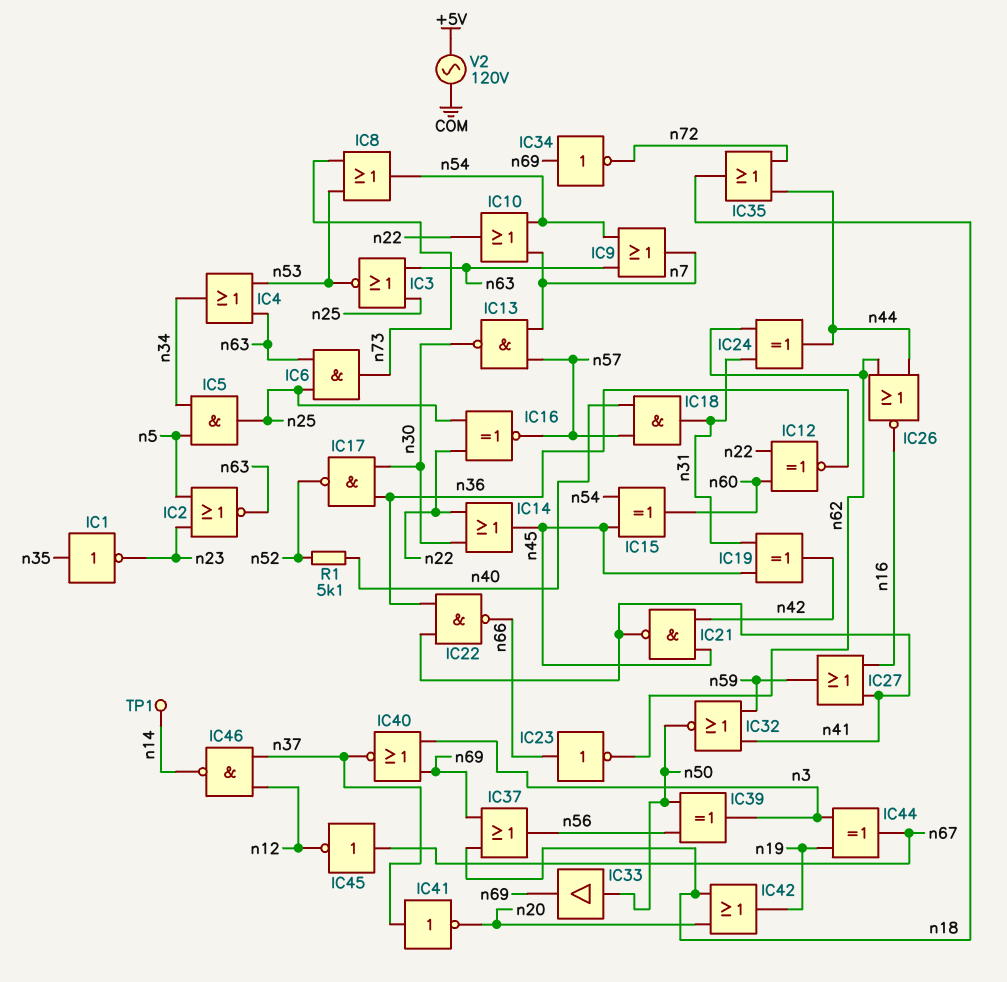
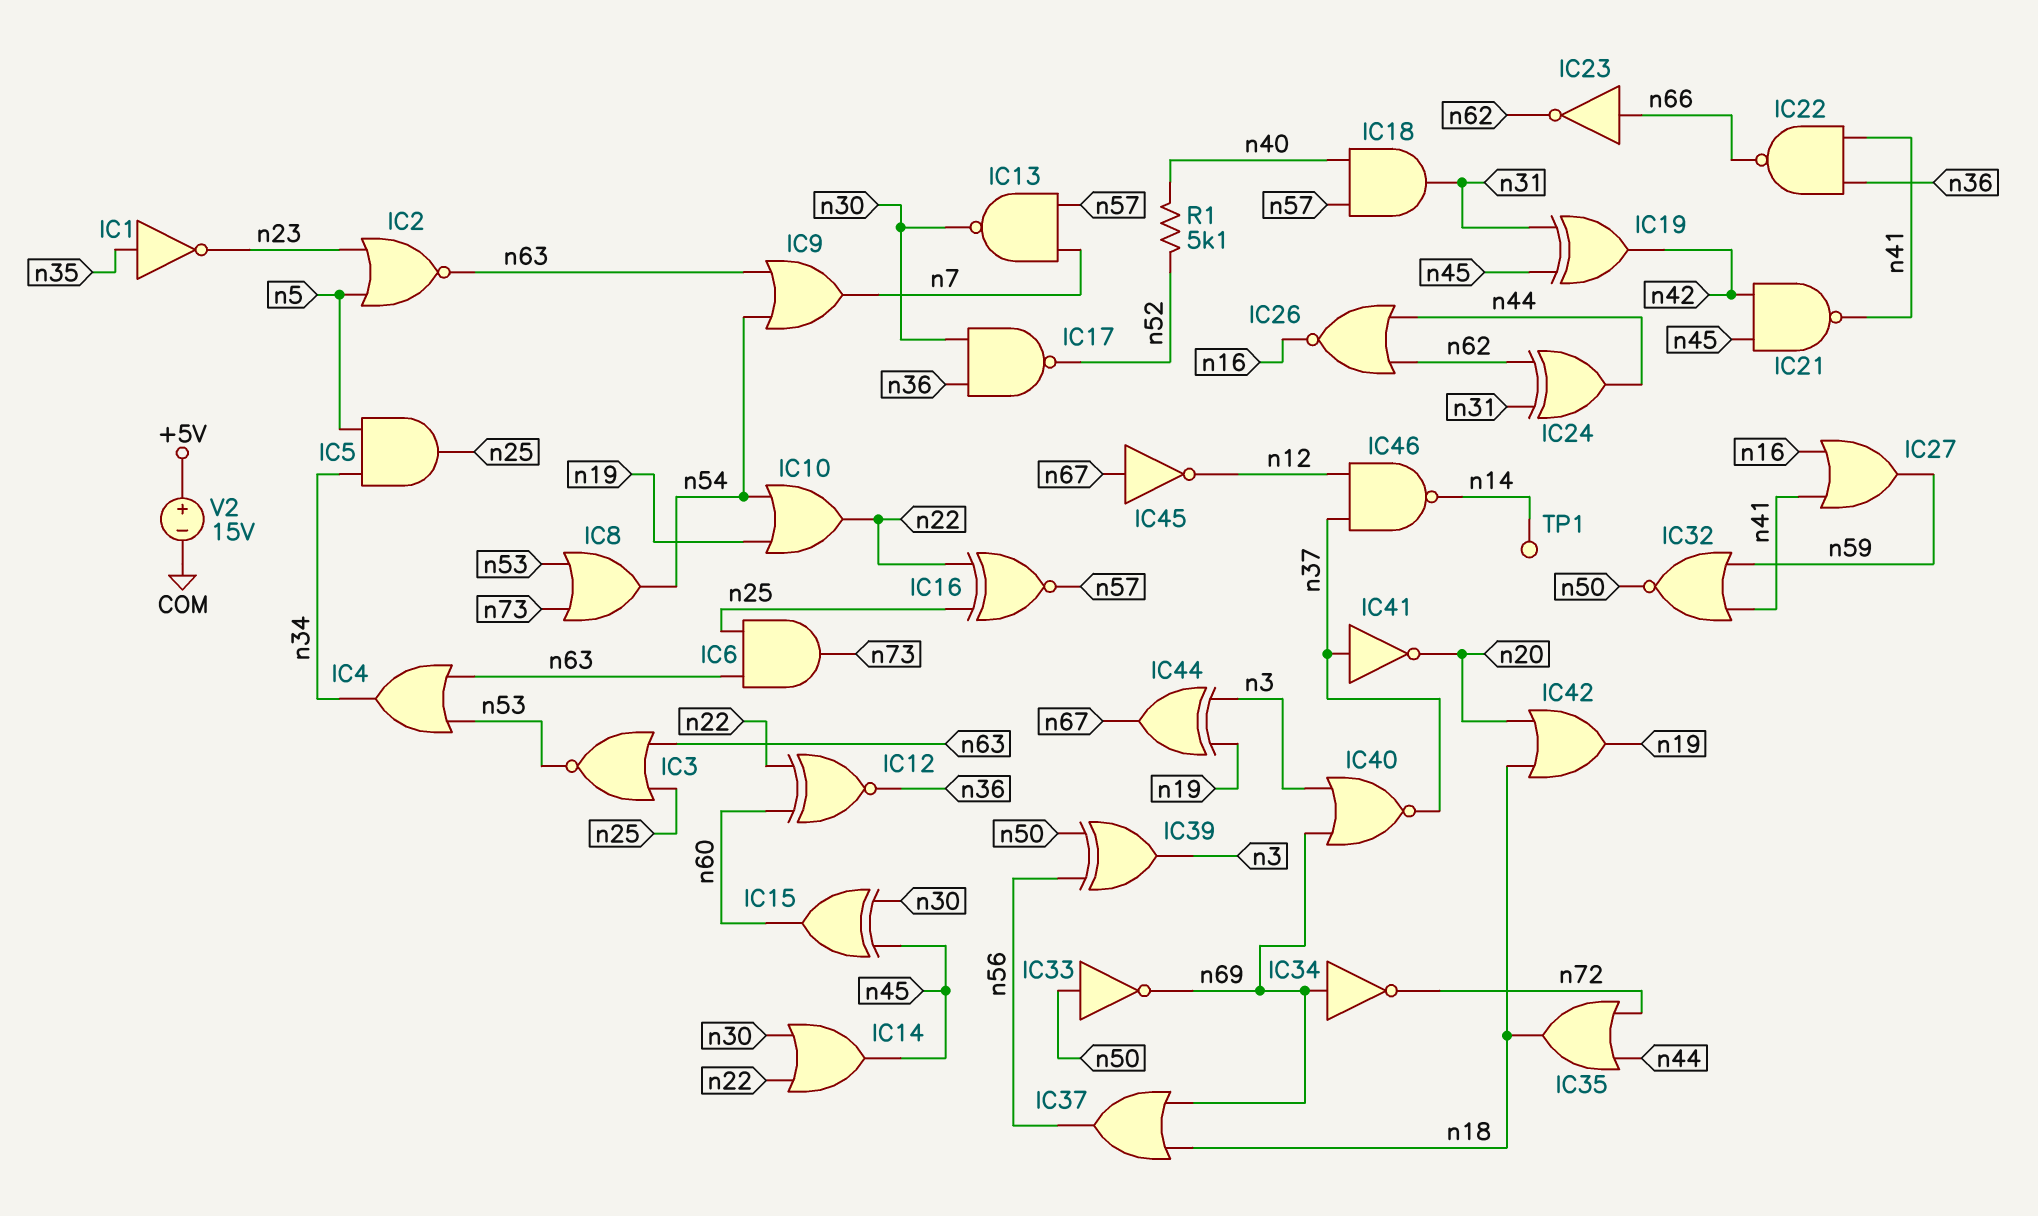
IC10: OR (in n7, in n54, out n22) -> OR (in n19, in n54, out n22)
IC15: XOR (in n45, in n54, out n60) -> XOR (in n30, in n45, out n60)
IC33: buffer (in n50, out n69) -> NOT (in n50, out n69)
V2: AC 120V (+5V, COM) -> 15V (plus +5V, minus COM)

